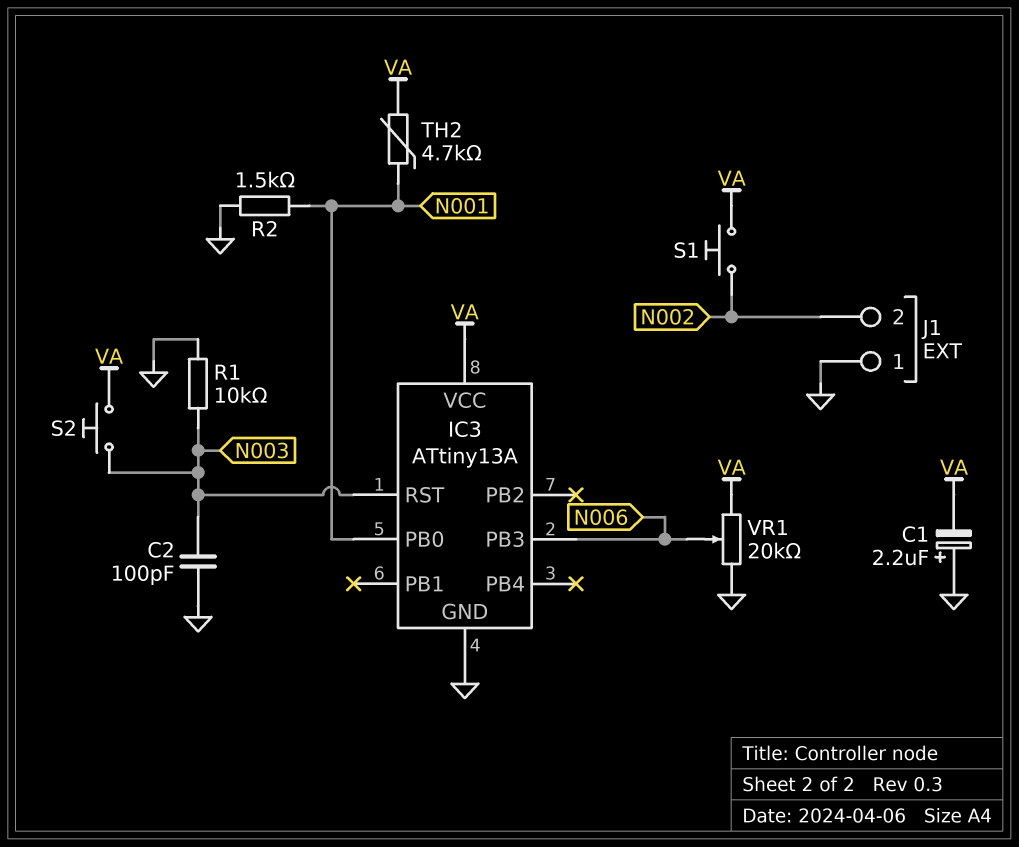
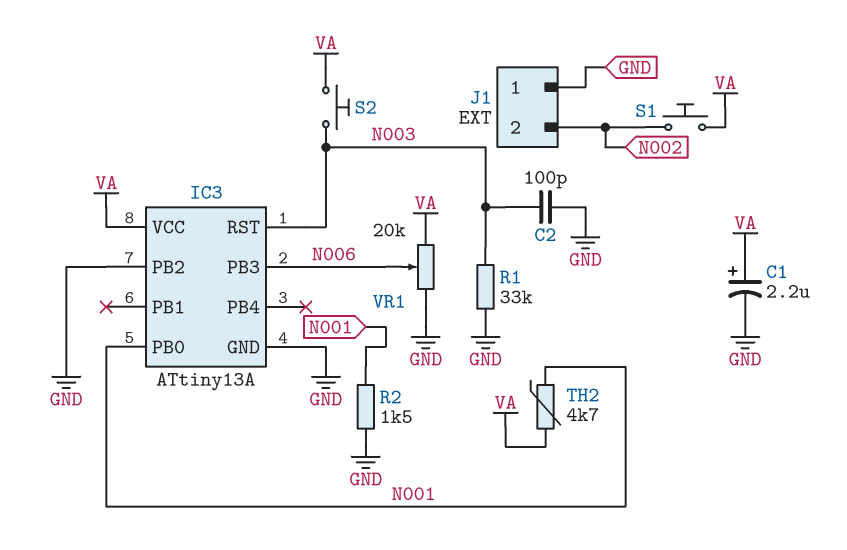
C1: 2.2uF (plus GND, minus VA) -> 2.2uF (plus VA, minus GND)
IC3 pin PB2: none -> GND
R1: 10k (GND, N003) -> 33k (GND, N003)

